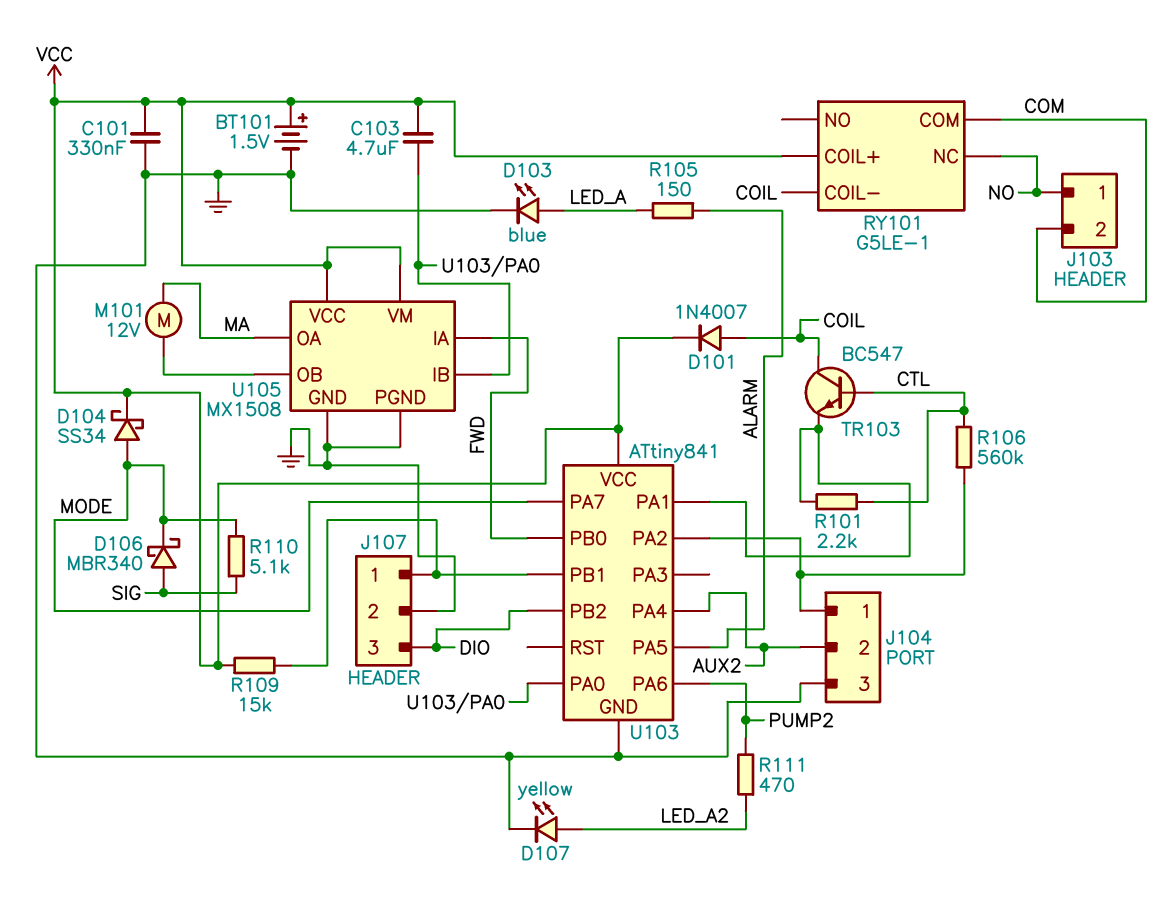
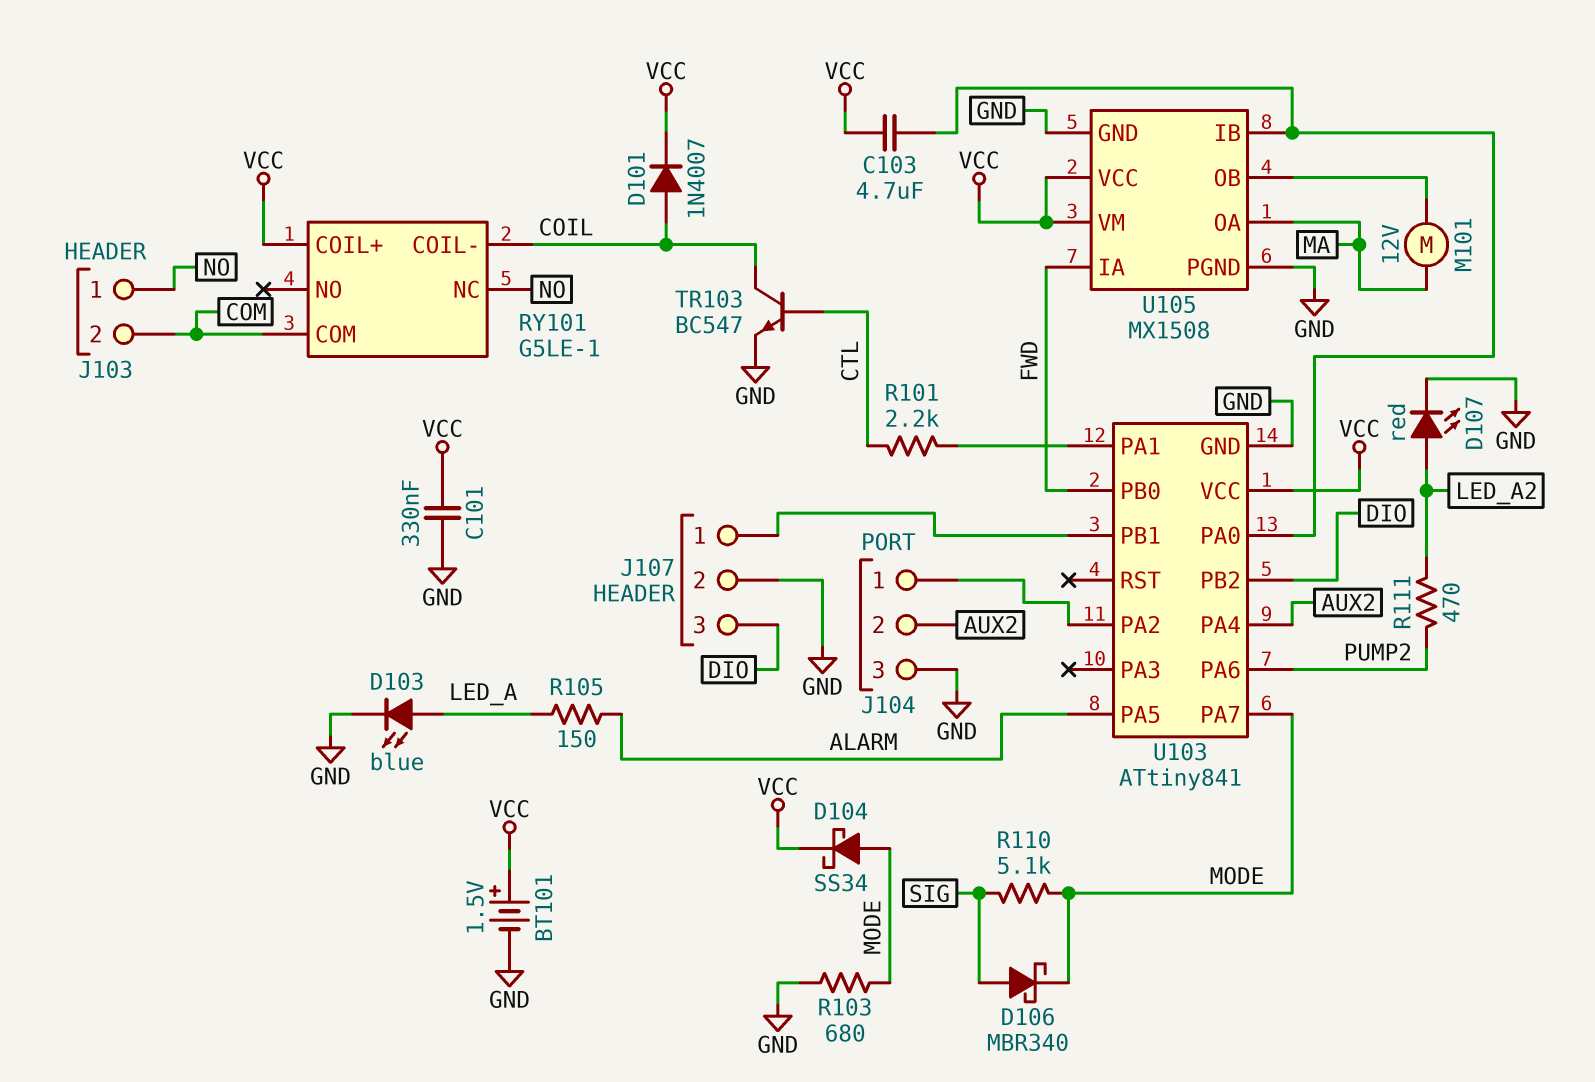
D107: LED yellow (A LED_A2, K GND) -> LED red (A LED_A2, K GND)
R103: none -> 680 (GND, MODE)
R106: 560k (CTL, J104/1) -> none
R109: 15k (J107/1, VCC) -> none
TR103: NPN BC547 (B CTL, C COIL, E U103/PA1) -> NPN BC547 (B CTL, C COIL, E GND)

